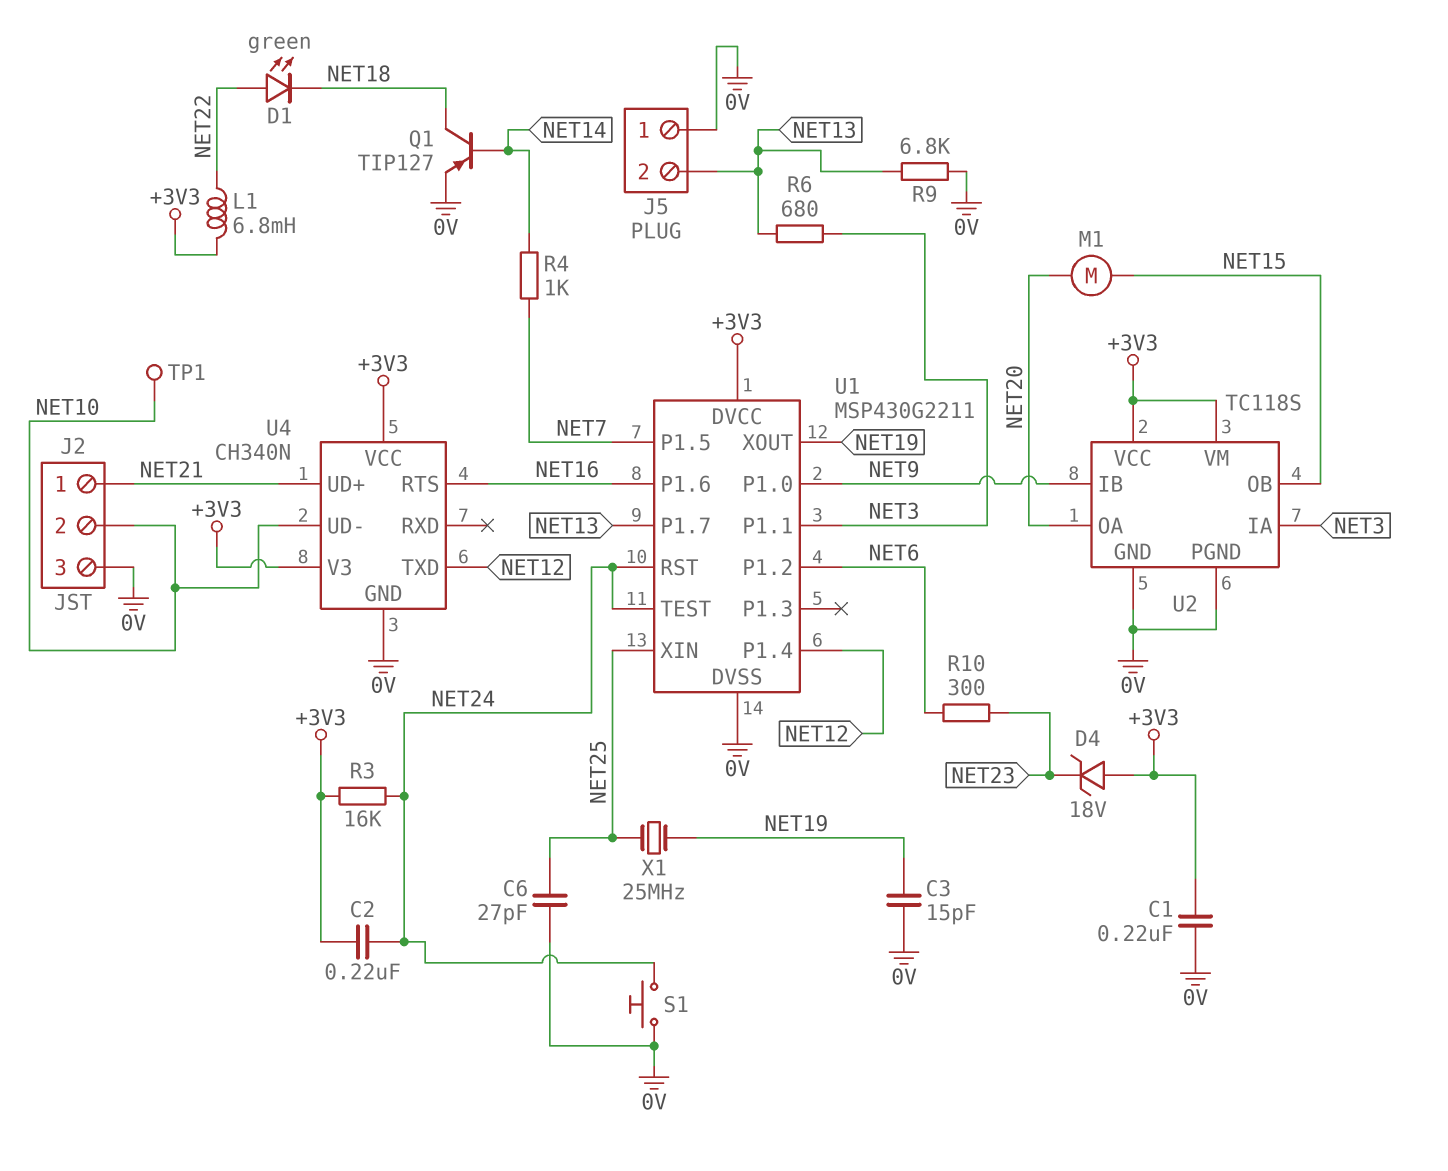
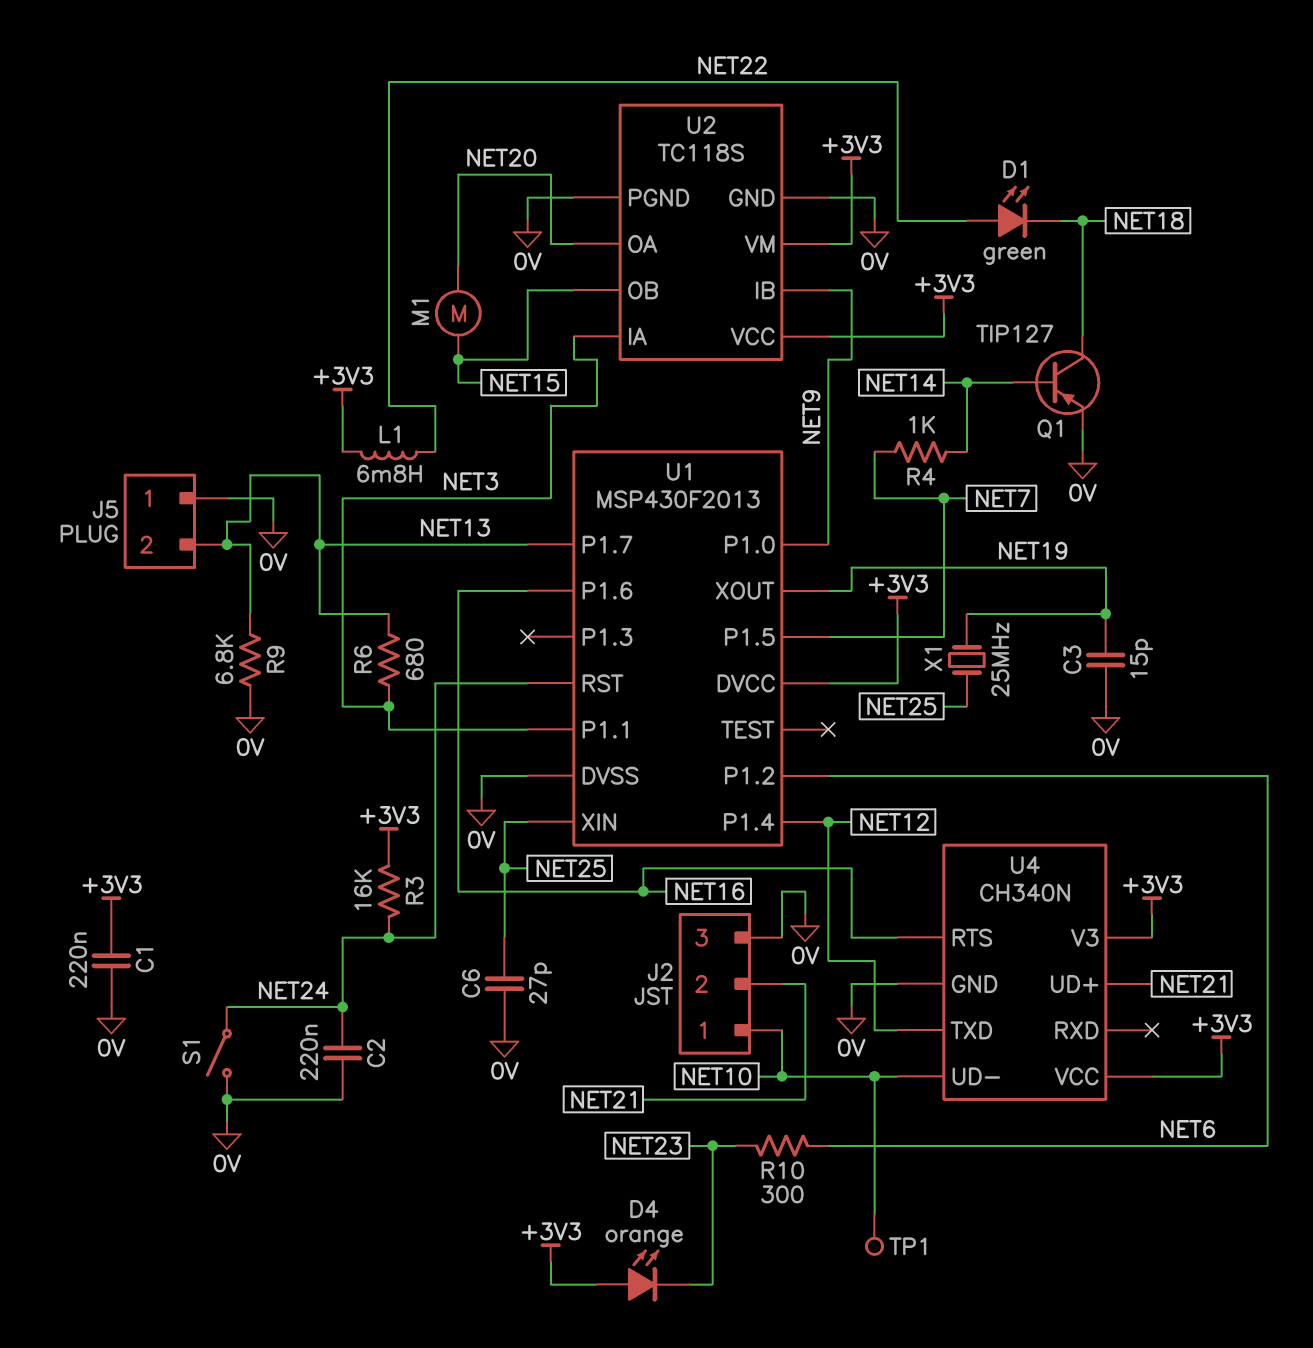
C2: 220nF (+3V3, NET24) -> 220nF (0V, NET24)
D4: zener 18V (A +3V3, K NET23) -> LED orange (A +3V3, K NET23)
J2 pin 1: NET21 -> NET10
J2 pin 2: NET10 -> NET21
S1: button (0V, NET24) -> switch (0V, NET24)
U1: MSP430G2211 -> MSP430F2013
U1 pin TEST: NET24 -> none

